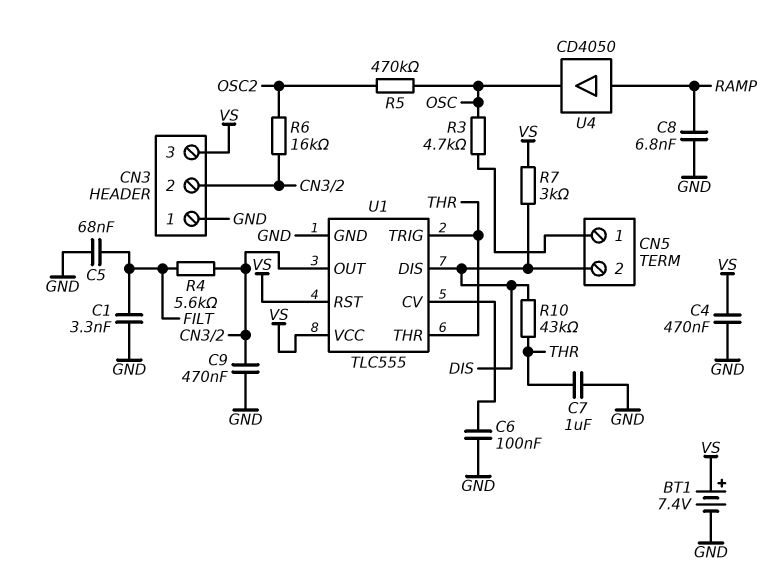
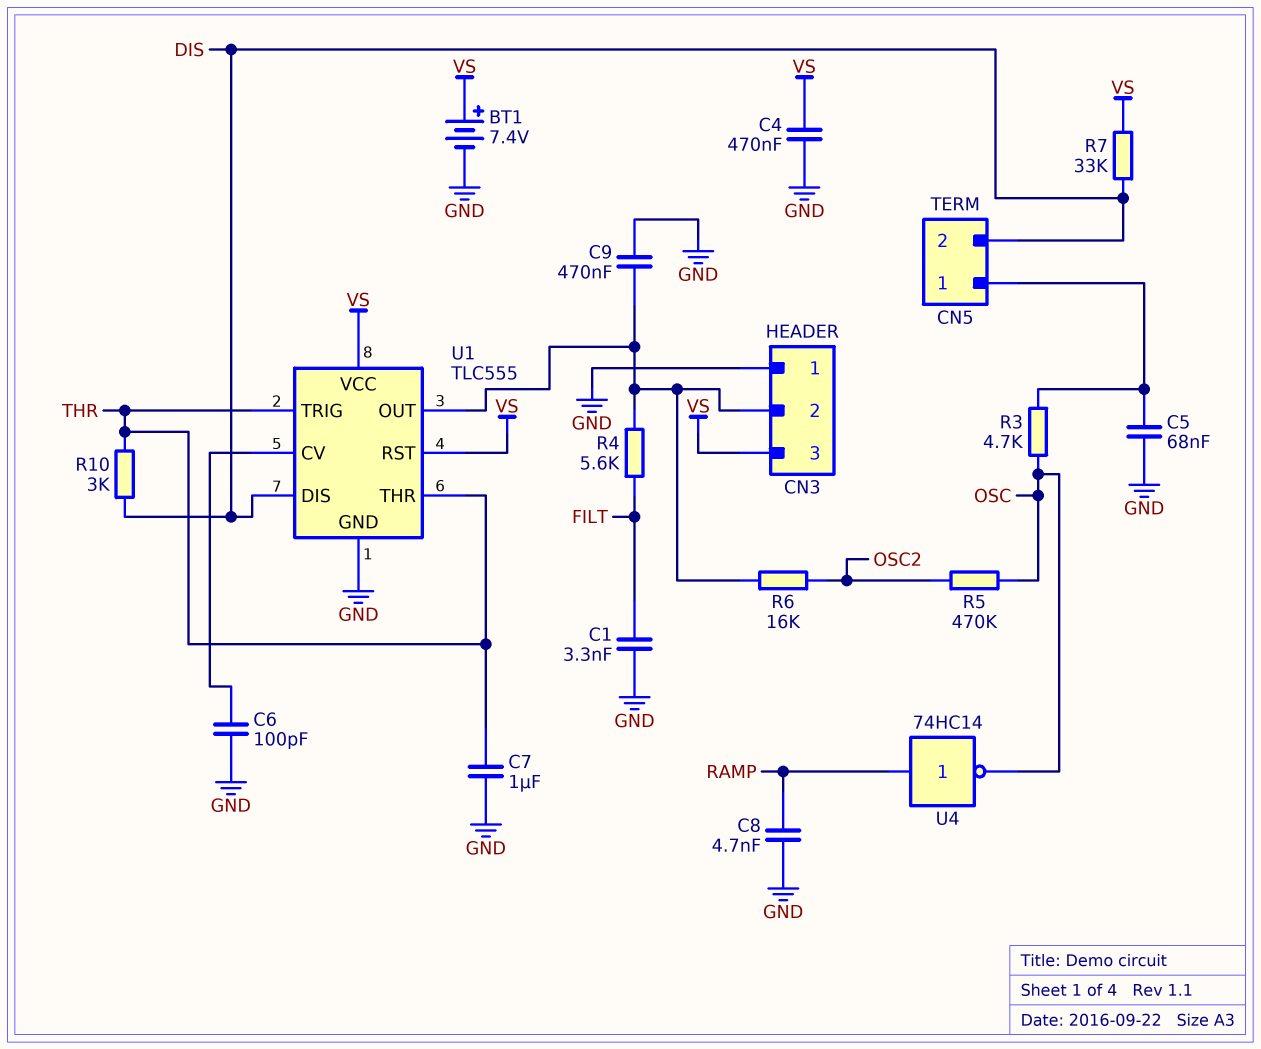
C5: 68nF (FILT, GND) -> 68nF (CN5/1, GND)
C6: 100nF (GND, U1/CV) -> 100pF (GND, U1/CV)
C8: 6.8nF (GND, RAMP) -> 4.7nF (GND, RAMP)
R7: 3k (DIS, VS) -> 33k (DIS, VS)
R10: 43k (DIS, THR) -> 3k (DIS, THR)
U4: buffer CD4050 (in RAMP, out OSC) -> NOT 74HC14 (in RAMP, out OSC)

